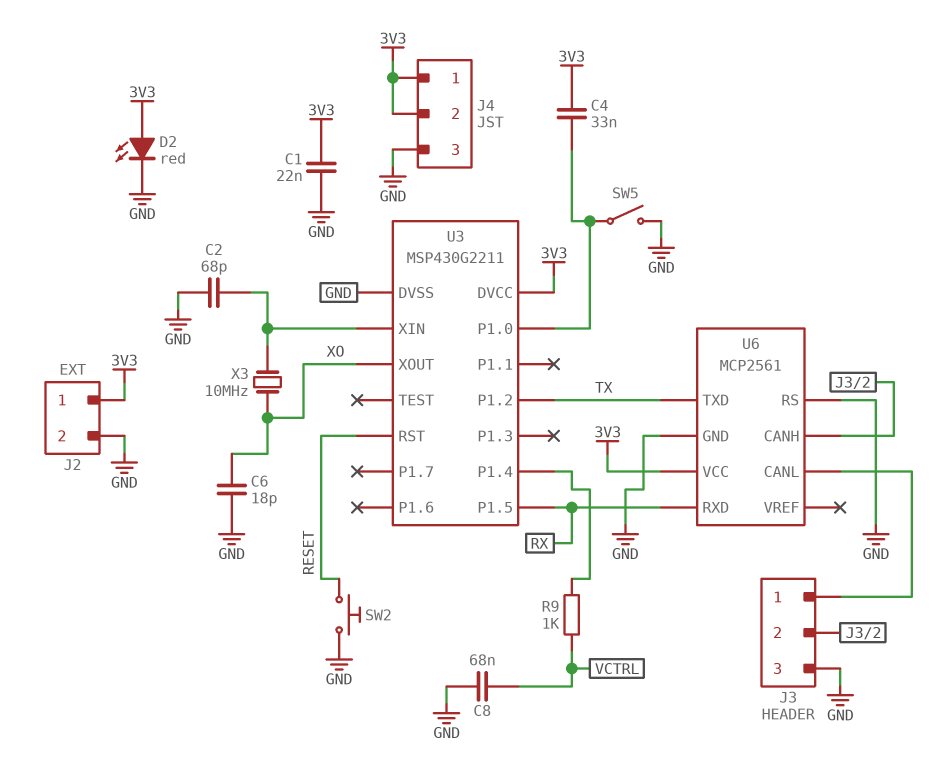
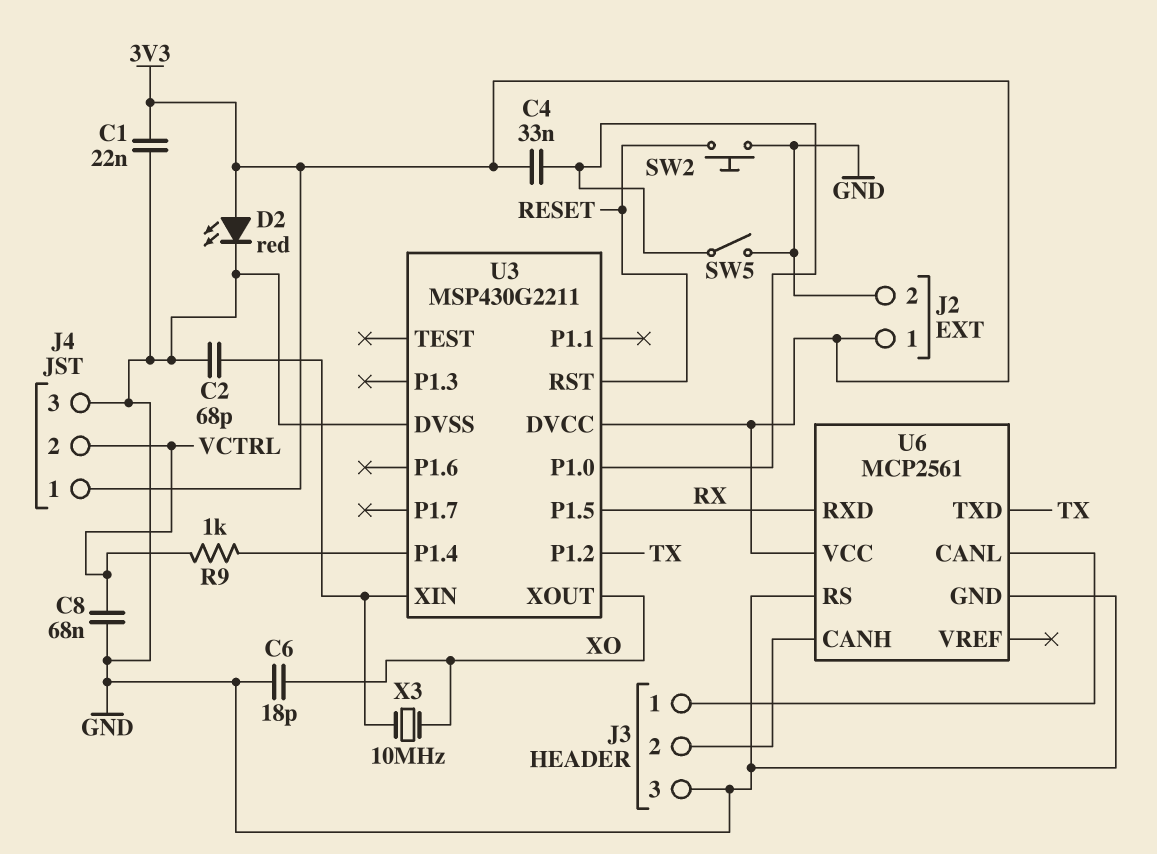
J4 pin 2: 3V3 -> VCTRL

